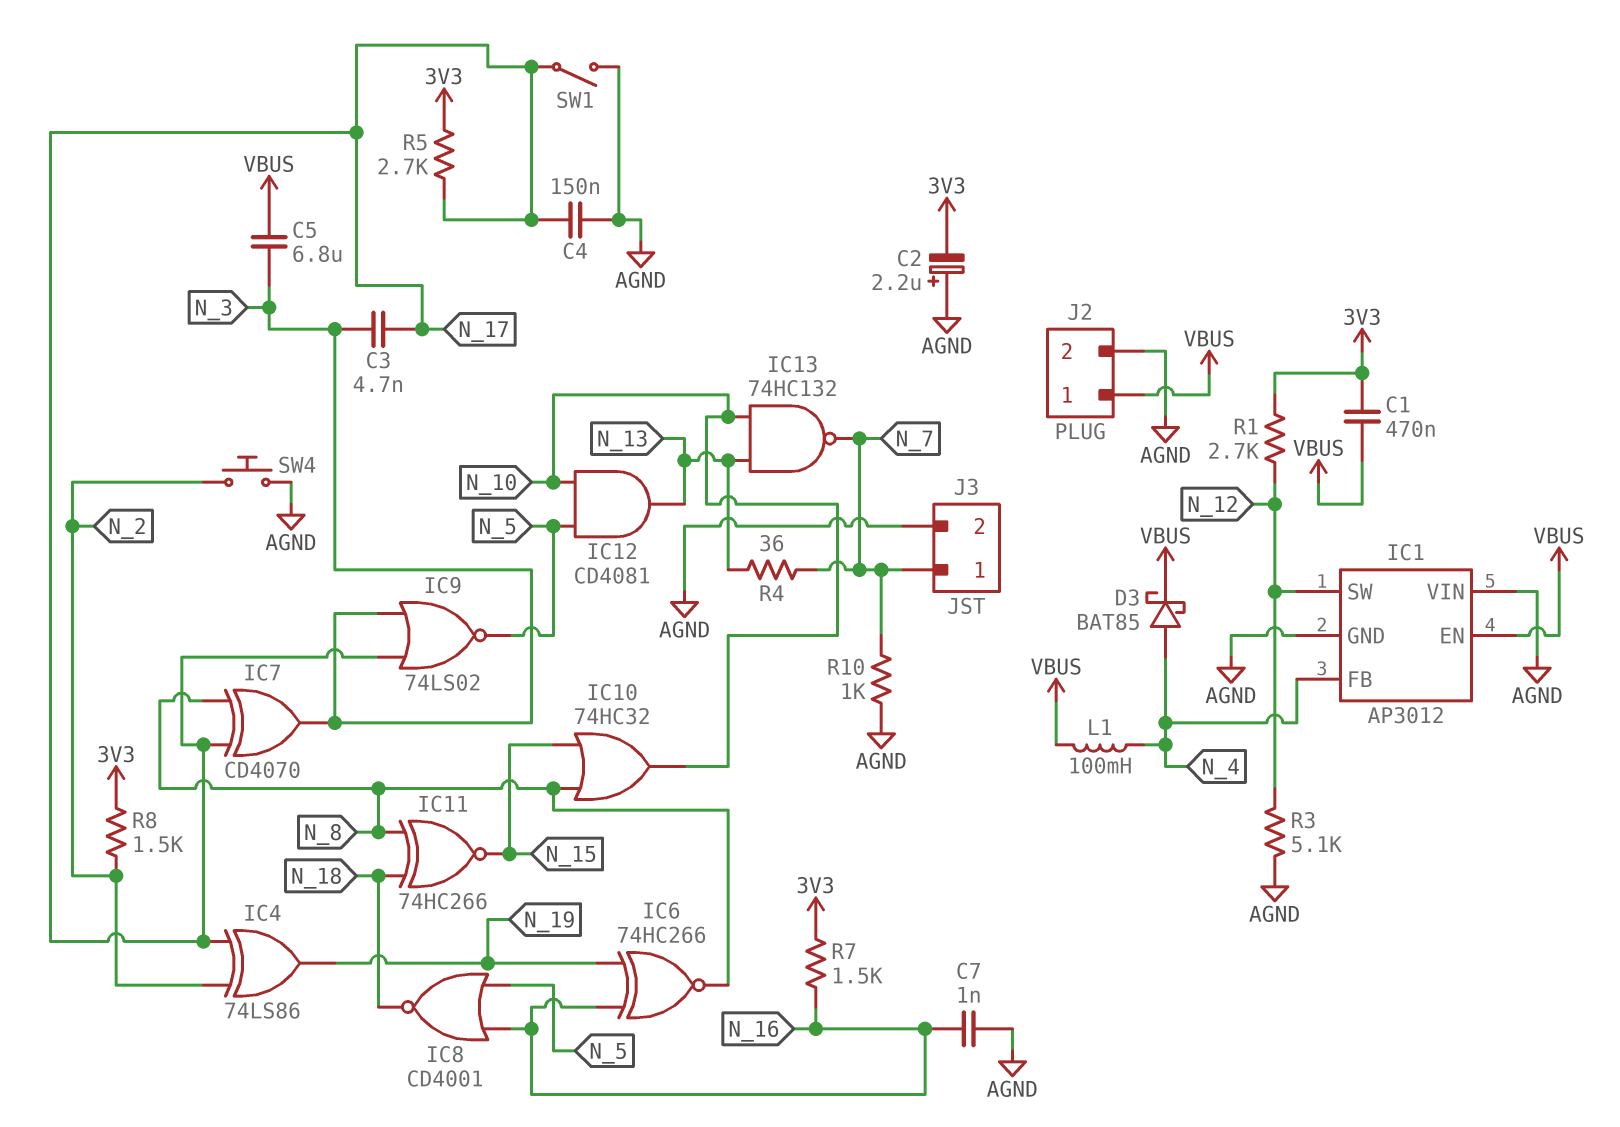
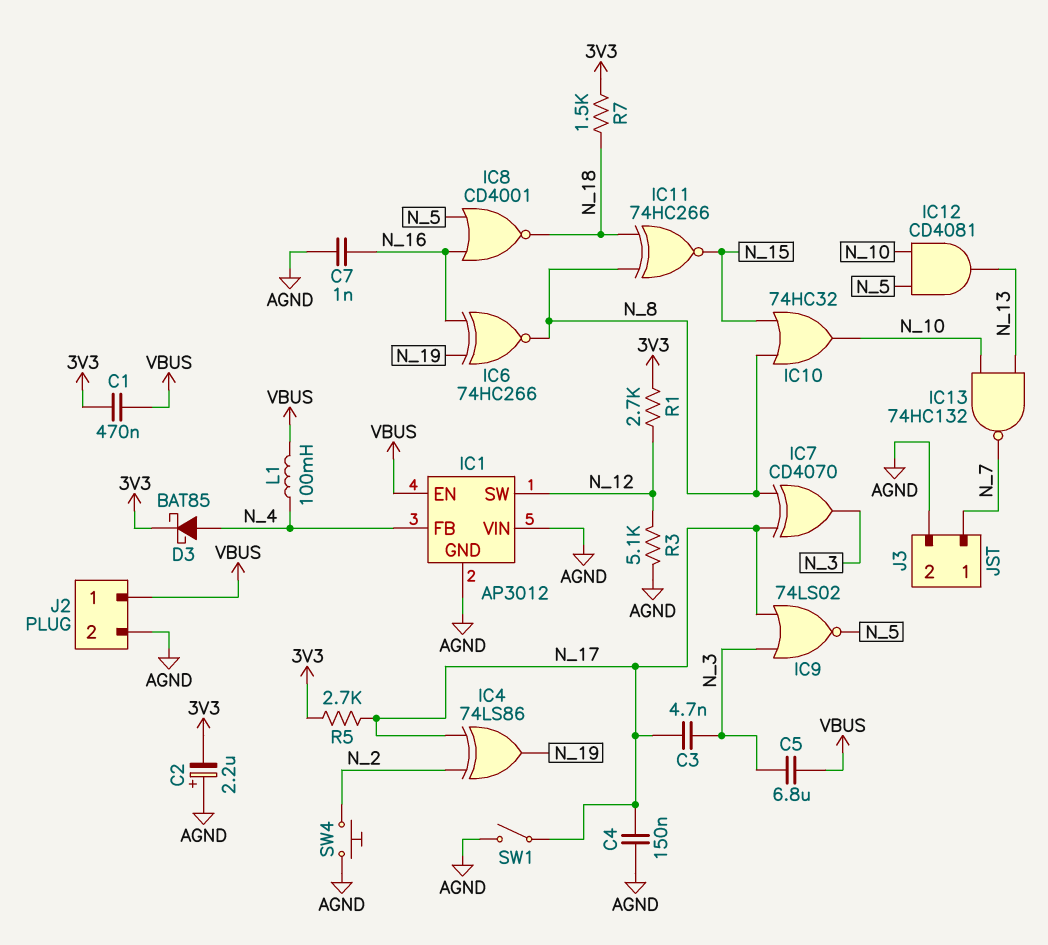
D3: schottky BAT85 (A N_4, K VBUS) -> schottky BAT85 (A N_4, K 3V3)
R4: 36 (N_7, N_13) -> none
R7: 1.5k (3V3, N_16) -> 1.5k (3V3, N_18)
R8: 1.5k (3V3, N_2) -> none
R10: 1k (AGND, N_7) -> none

